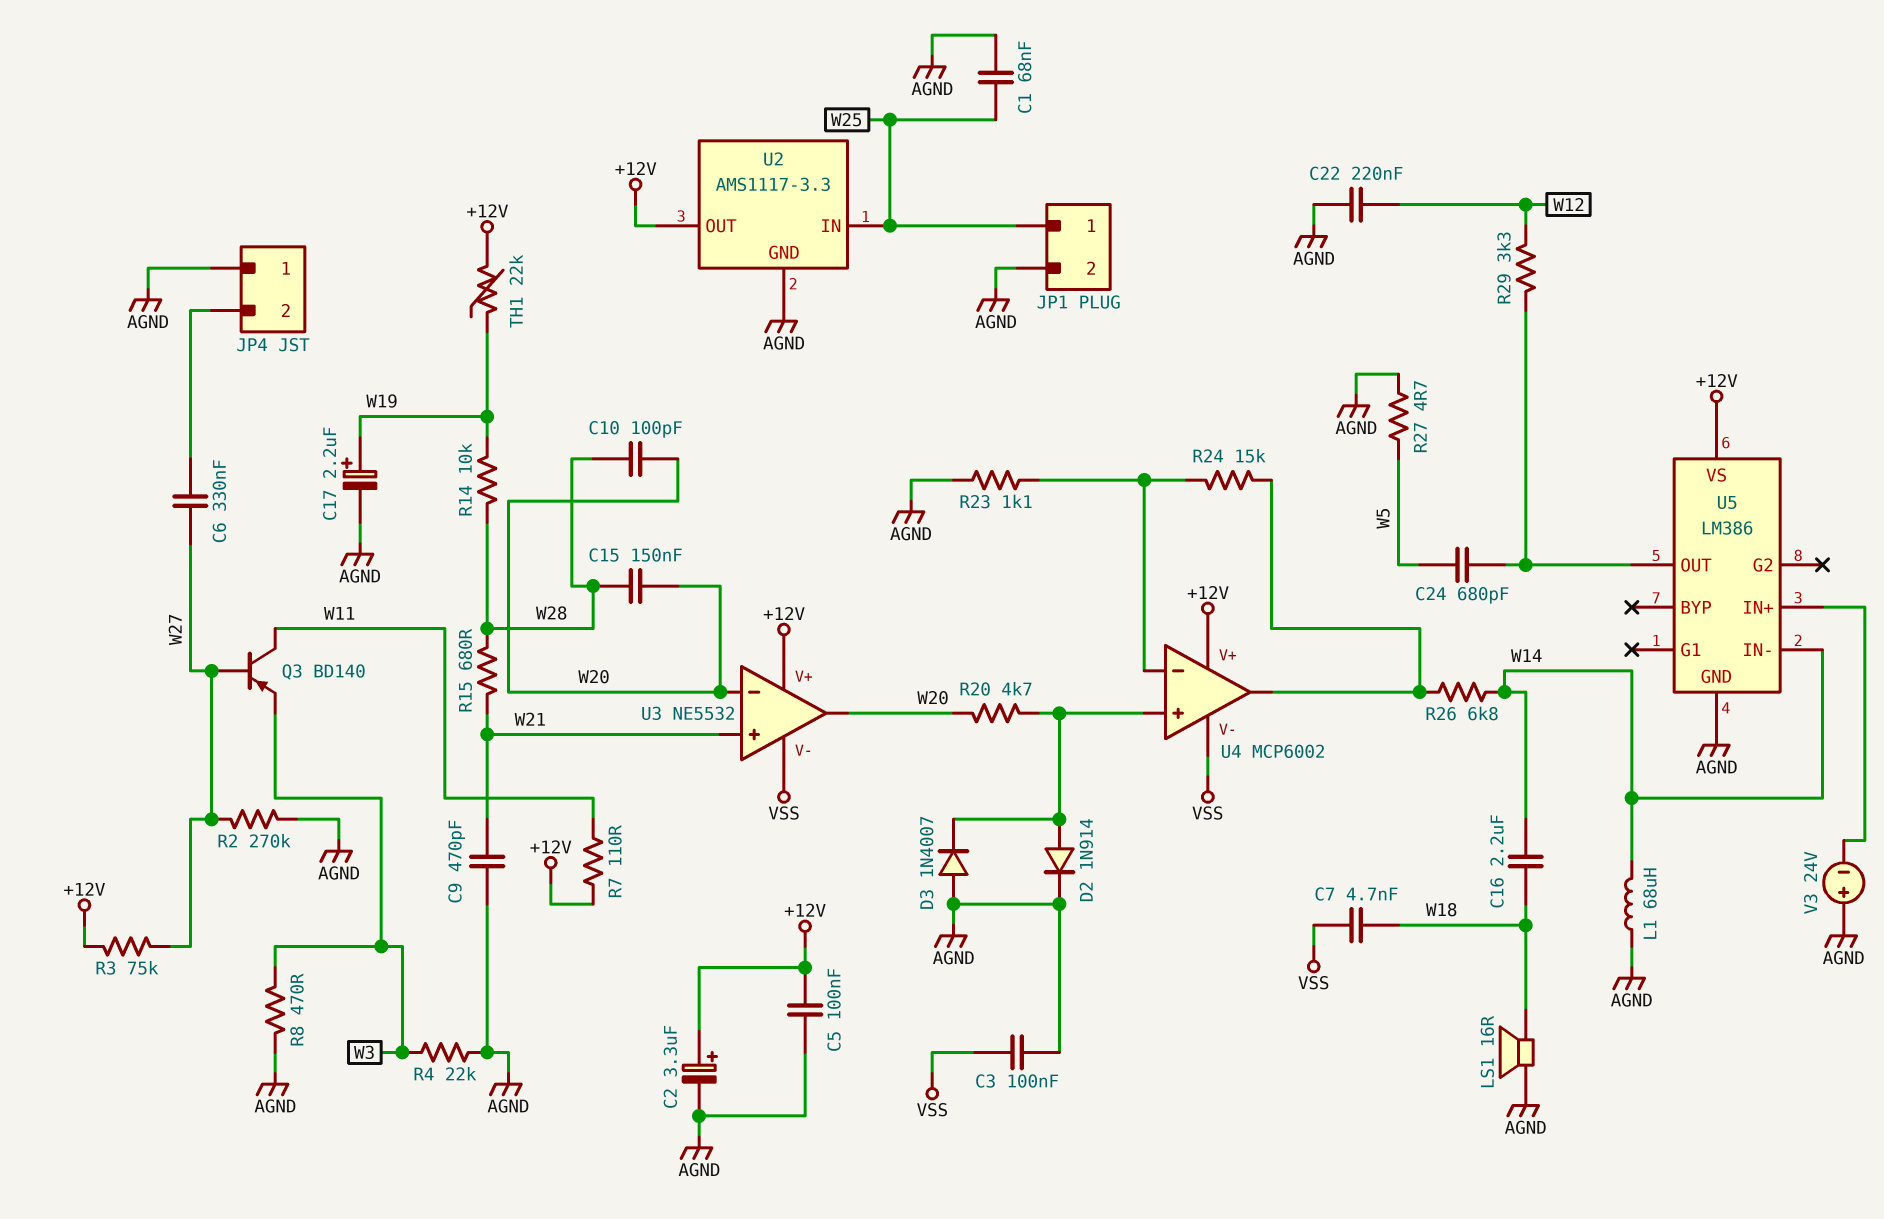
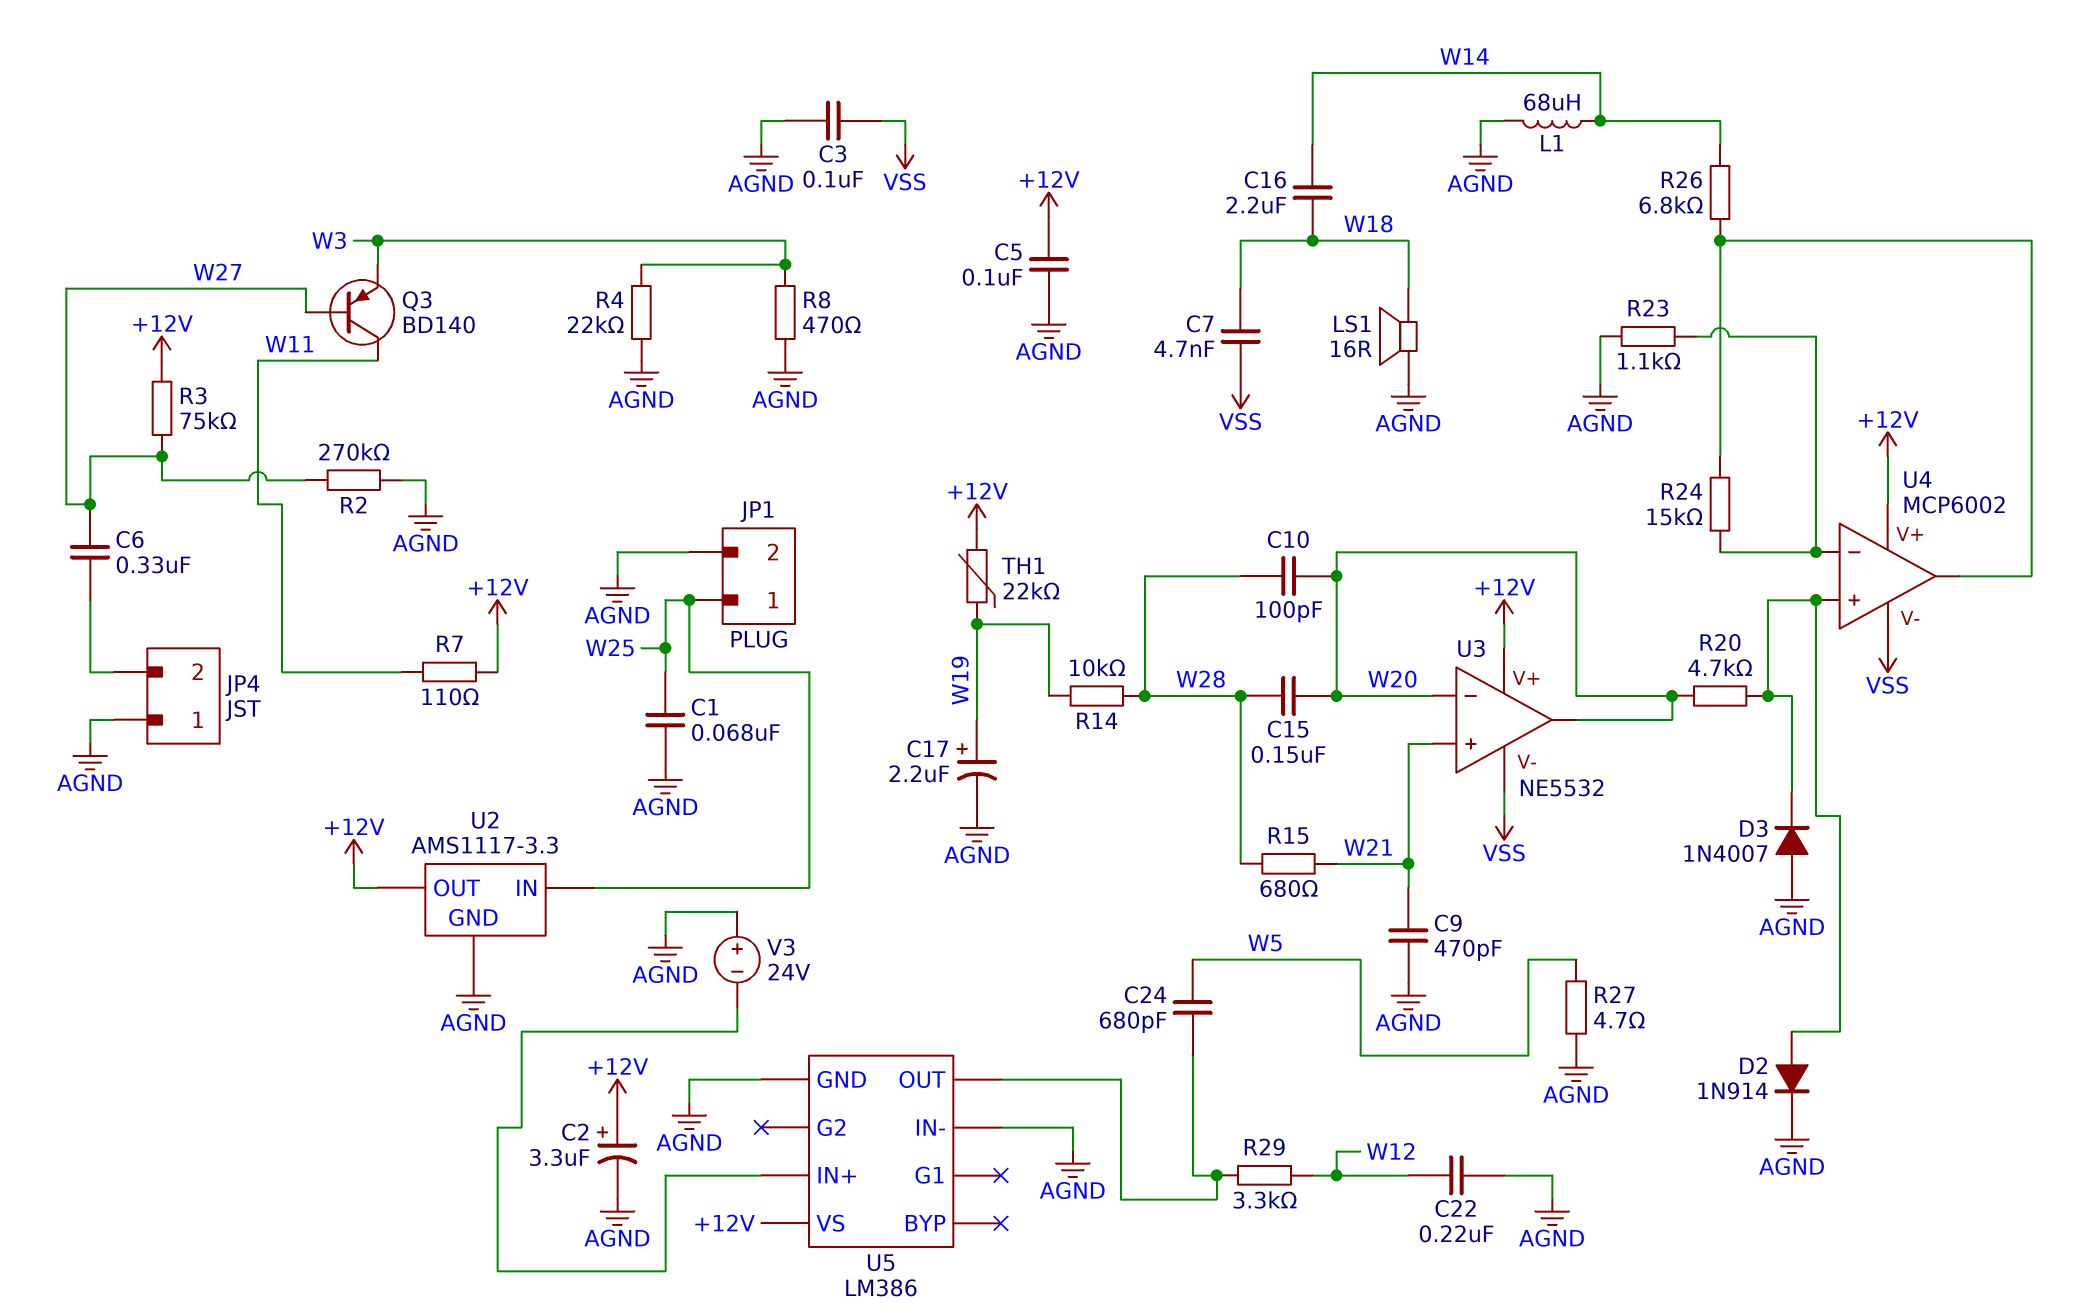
U5 pin IN-: W14 -> AGND

